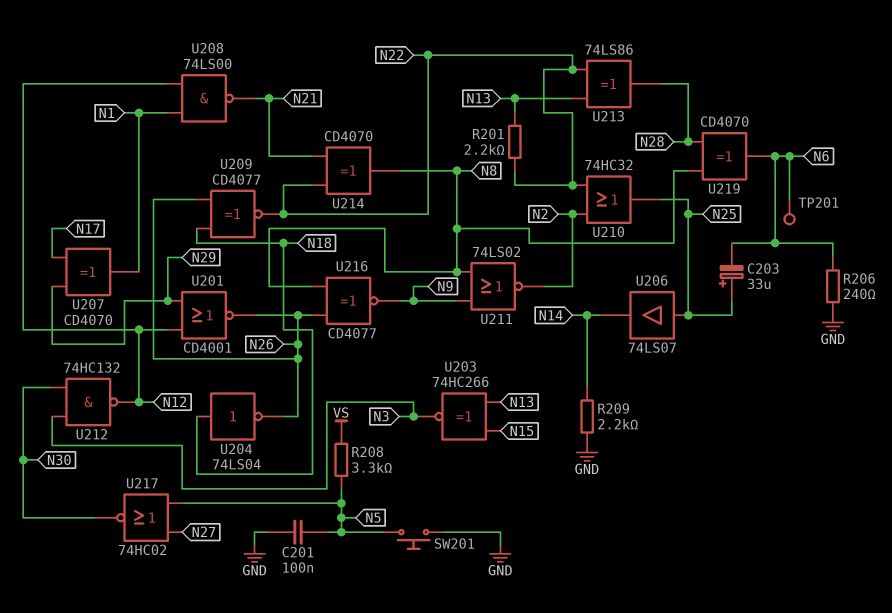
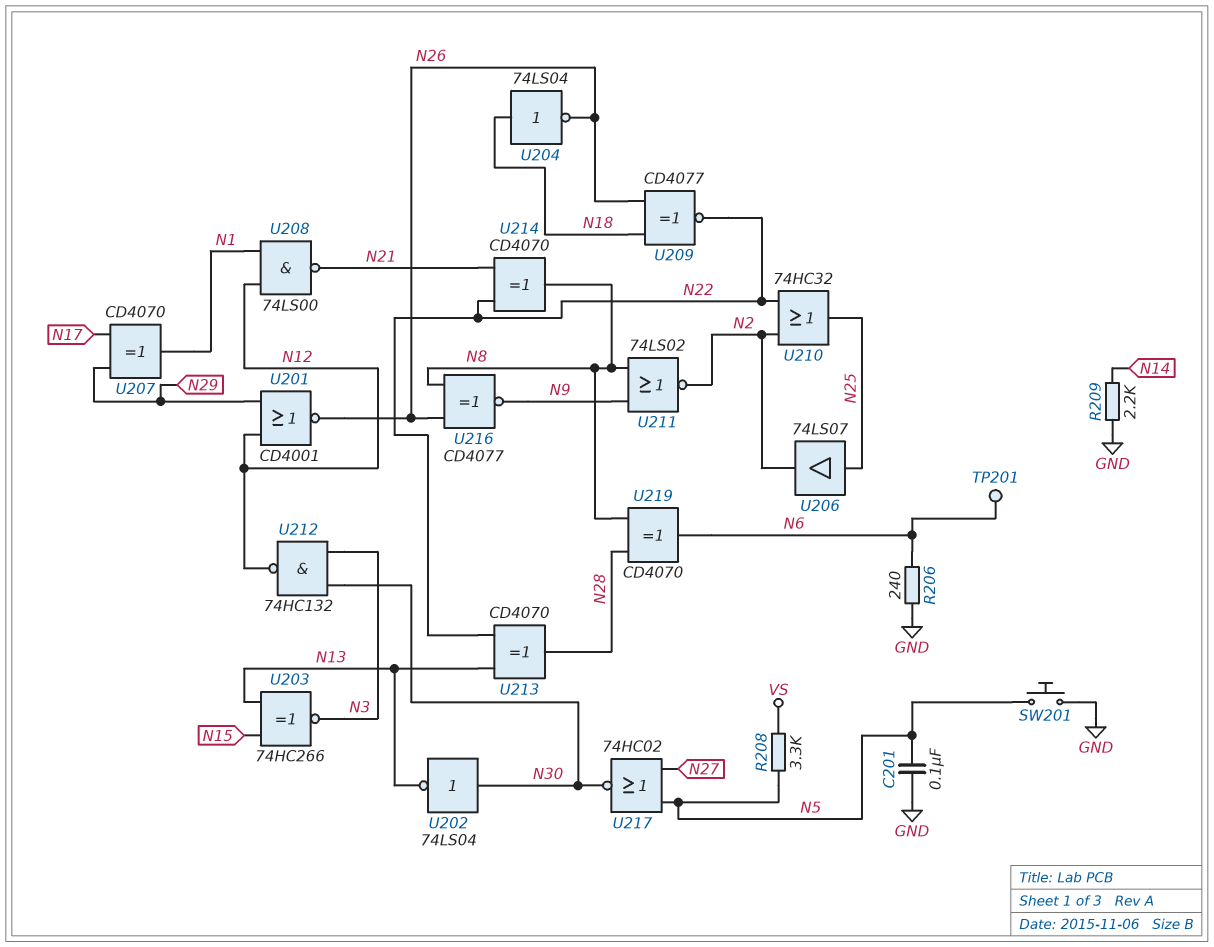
C203: 33uF (plus N25, minus N6) -> none
R201: 2.2k (N13, N22) -> none
U202: none -> NOT 74LS04 (in N30, out N13)
U206: buffer 74LS07 (in N25, out N14) -> buffer 74LS07 (in N25, out N2)
U213: XOR 74LS86 (in N13, in N22, out N28) -> XOR CD4070 (in N13, in N22, out N28)

